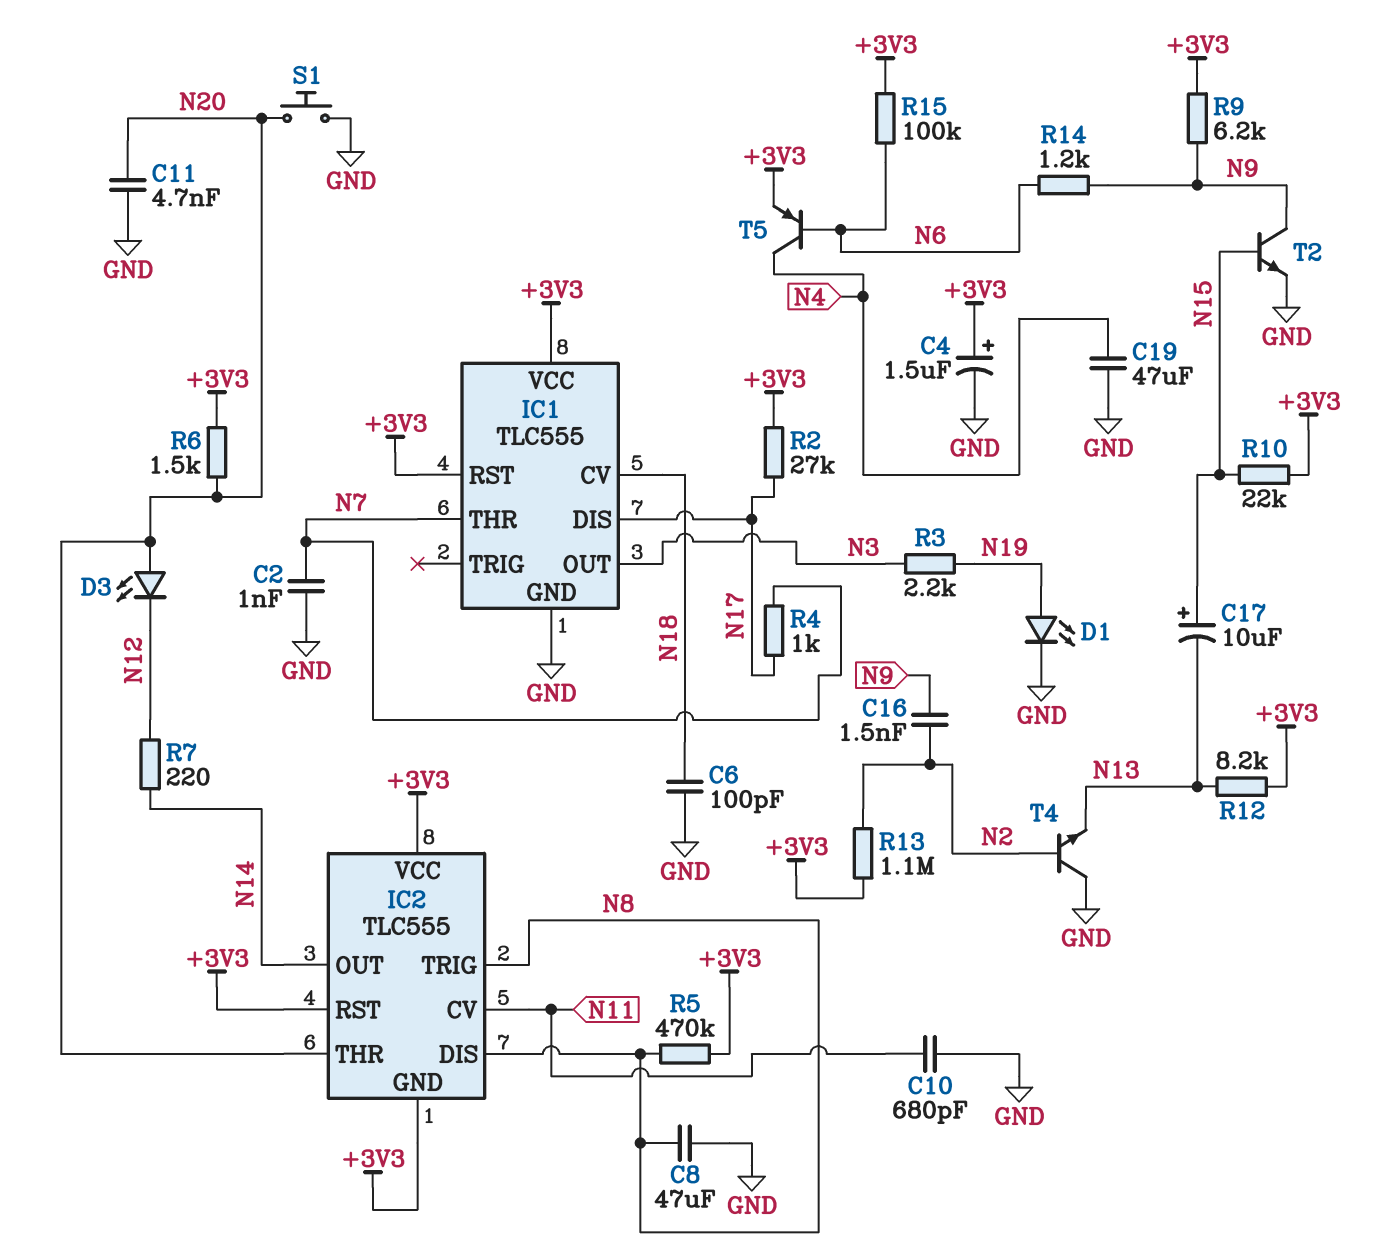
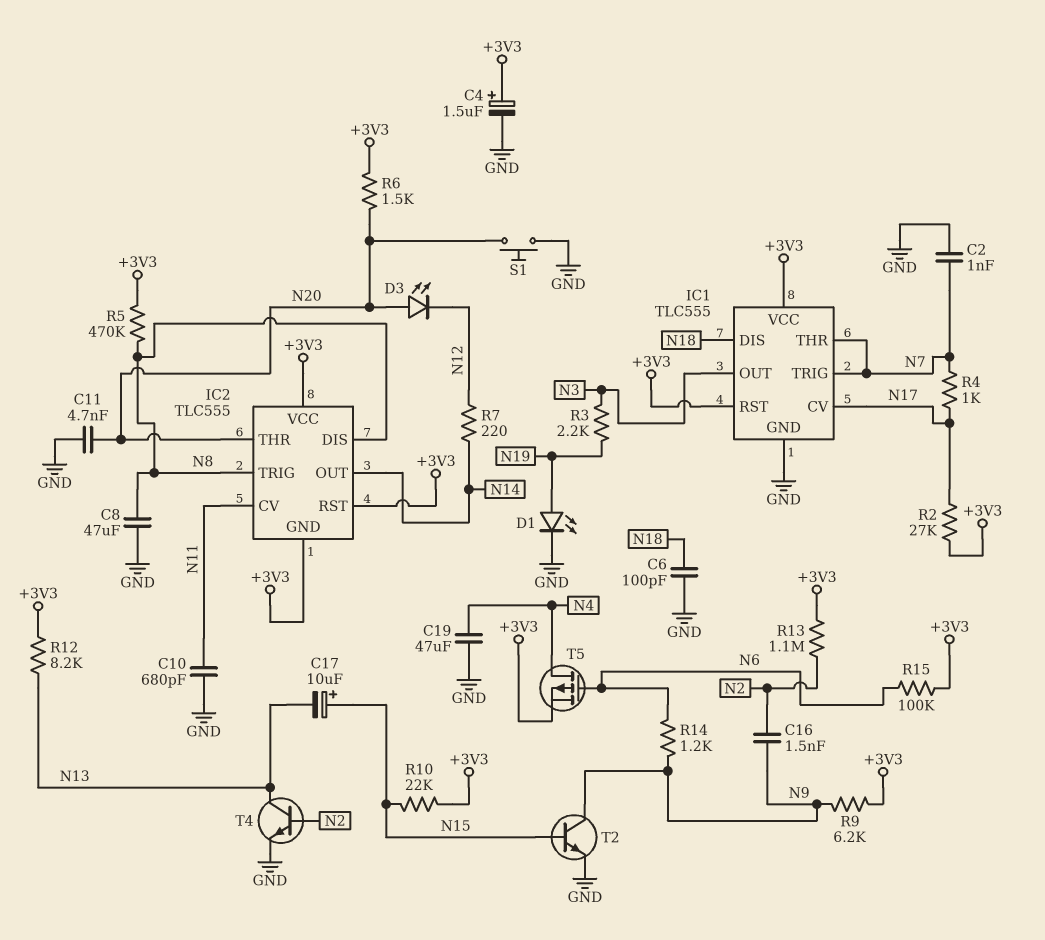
IC1 pin CV: N18 -> N17
IC1 pin DIS: N17 -> N18
IC1 pin TRIG: none -> N7
T4: NPN (B N2, C GND, E N13) -> NPN (B N2, C N13, E GND)
T5: PNP (B N6, C N4, E +3V3) -> PMOS (G N6, D N4, S +3V3)

